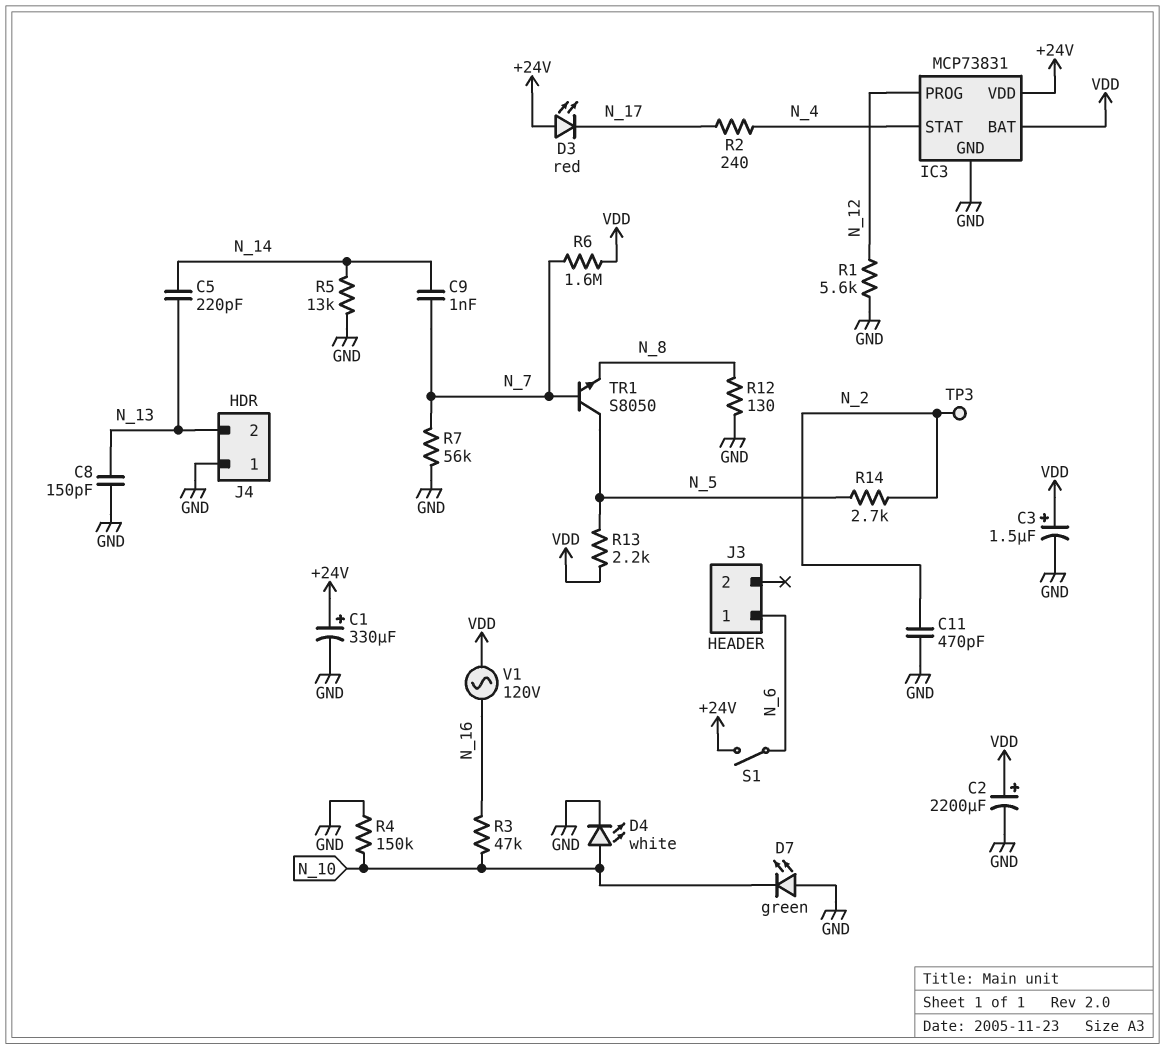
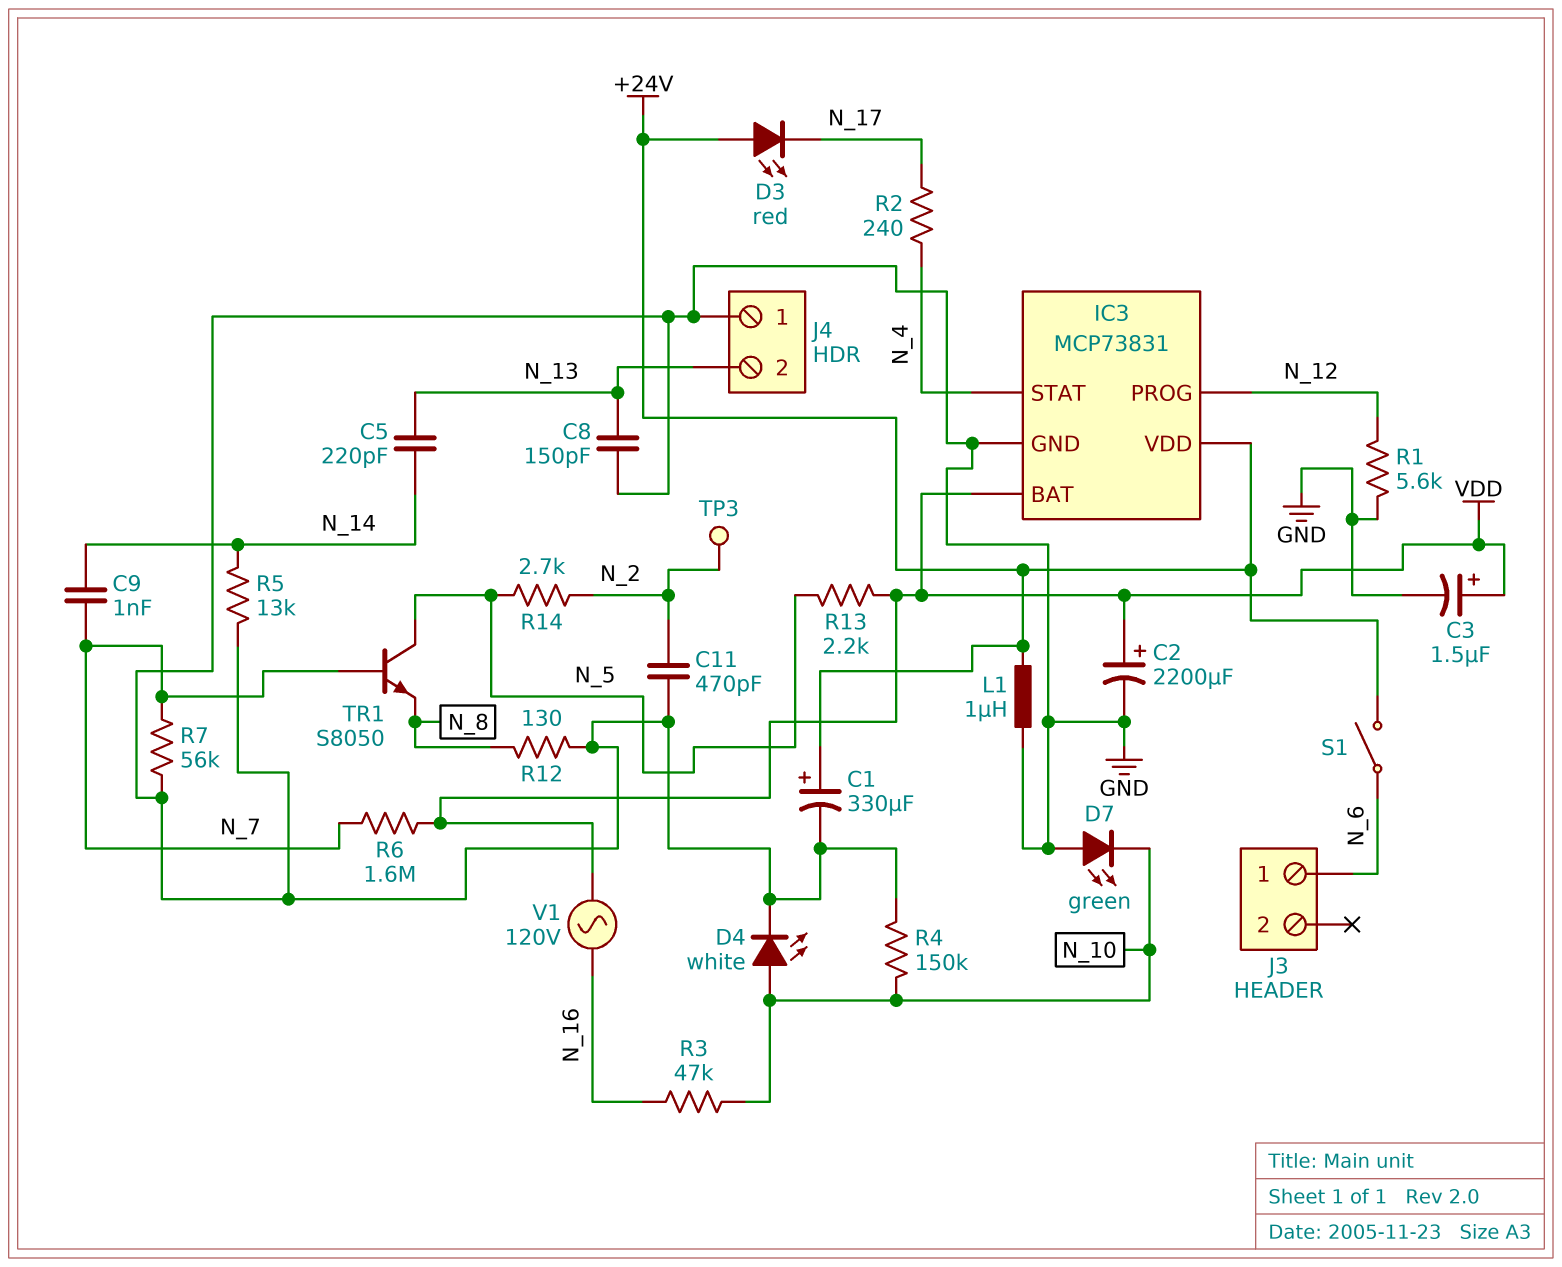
L1: none -> 1uH (+24V, GND)

